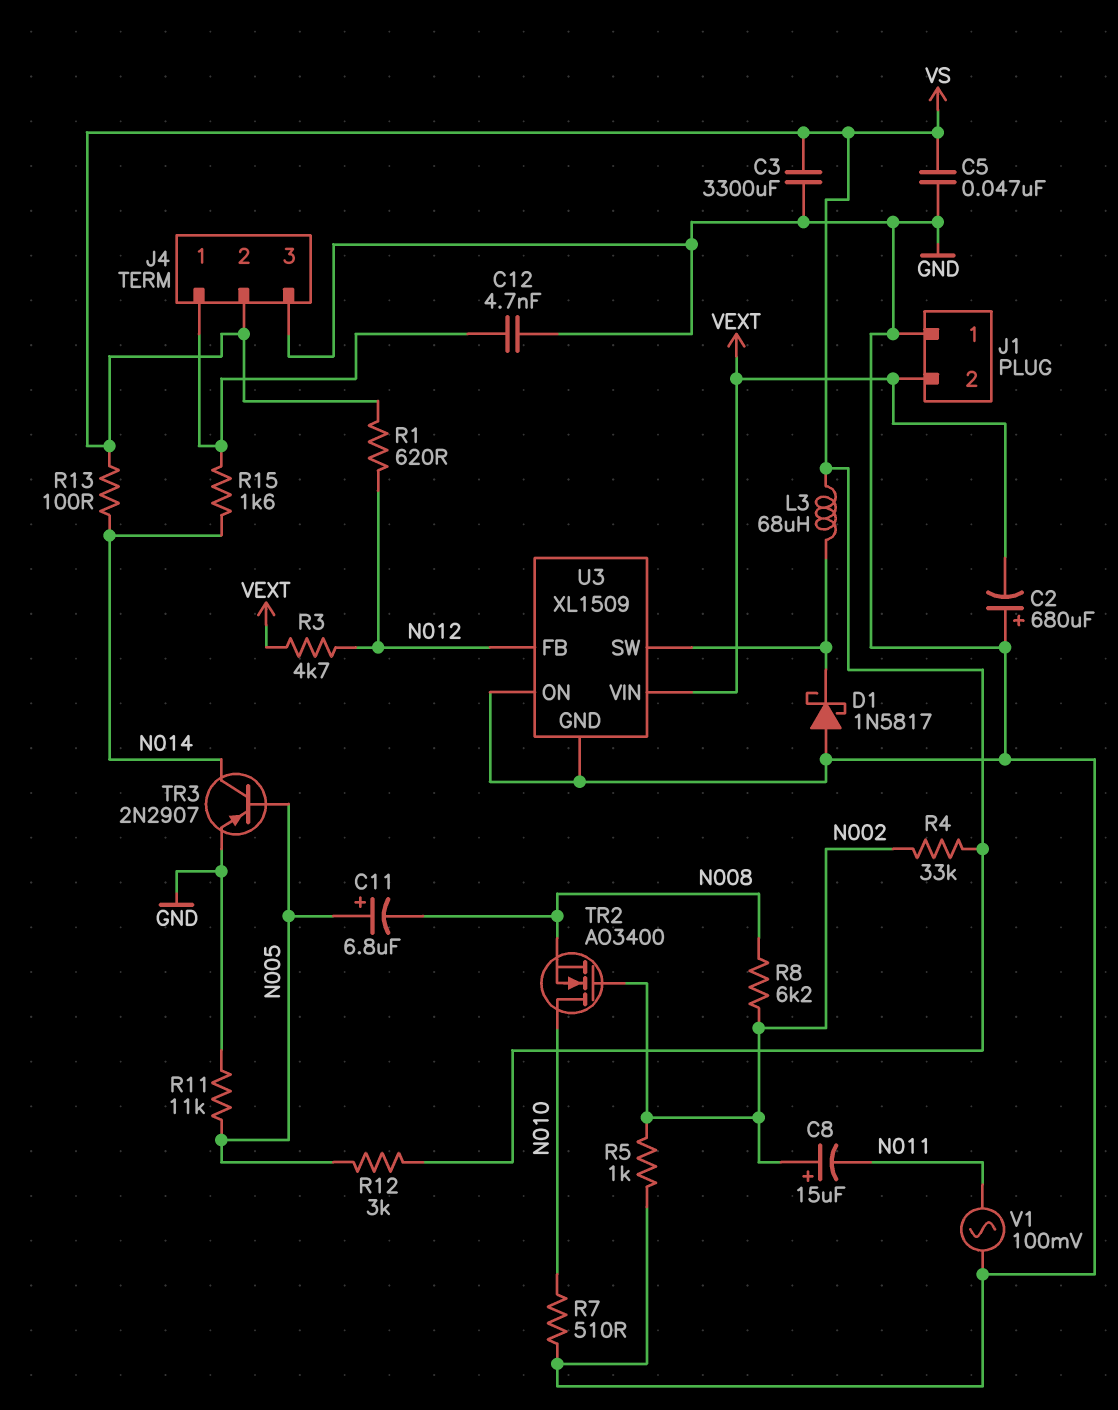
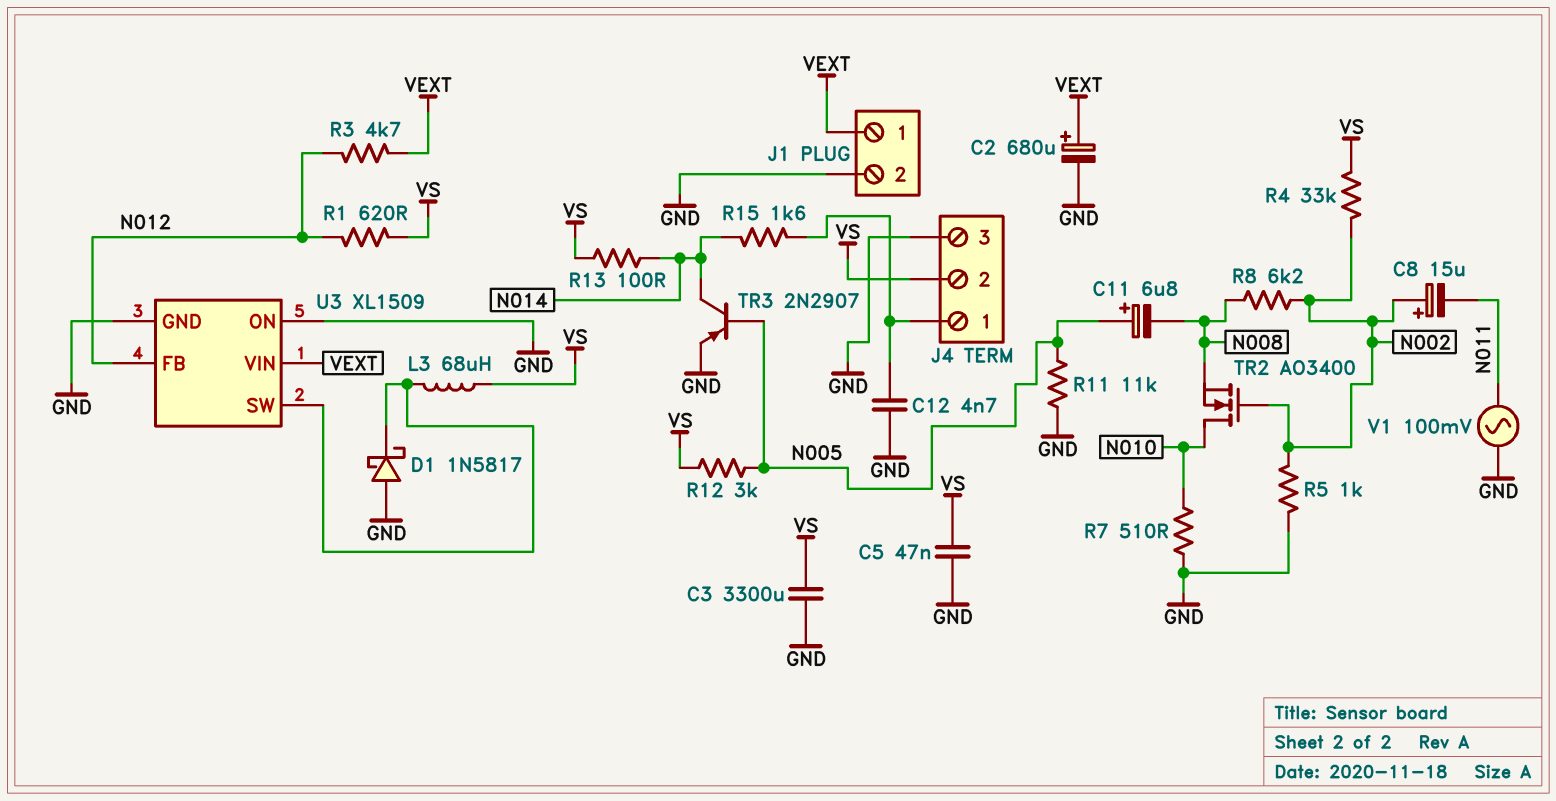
C2: 680uF (plus GND, minus VEXT) -> 680uF (plus VEXT, minus GND)
J1 pin 1: GND -> VEXT
J1 pin 2: VEXT -> GND

